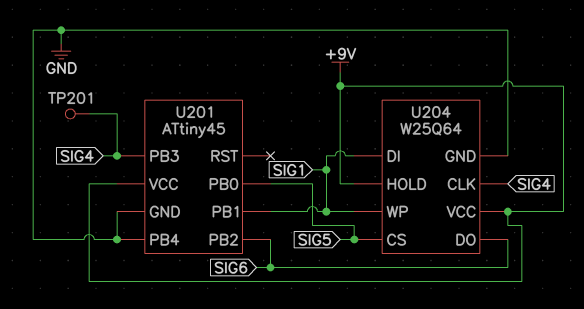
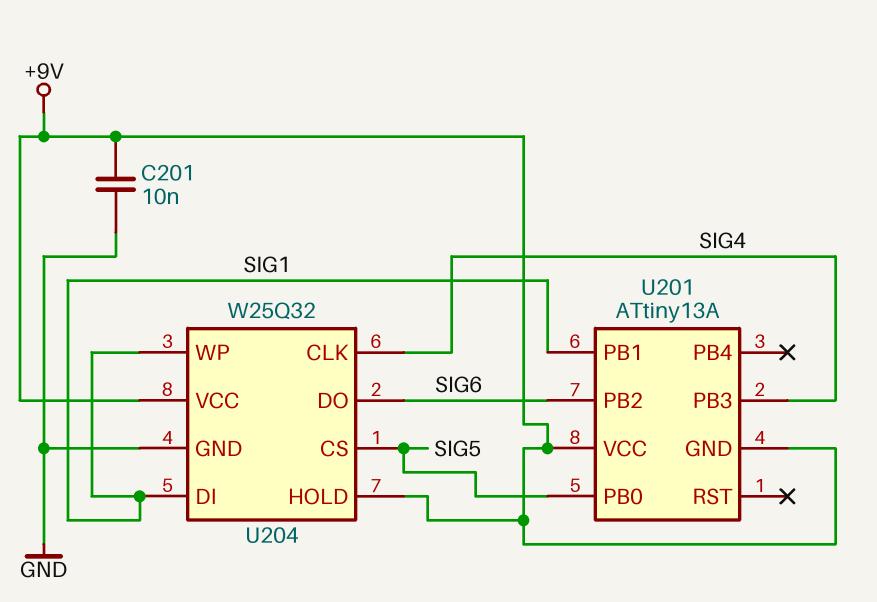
C201: none -> 10nF (+9V, GND)
TP201: test point (SIG4) -> none
U201: ATtiny45 -> ATtiny13A
U201 pin GND: GND -> +9V
U201 pin PB4: GND -> none
U204: W25Q64 -> W25Q32

